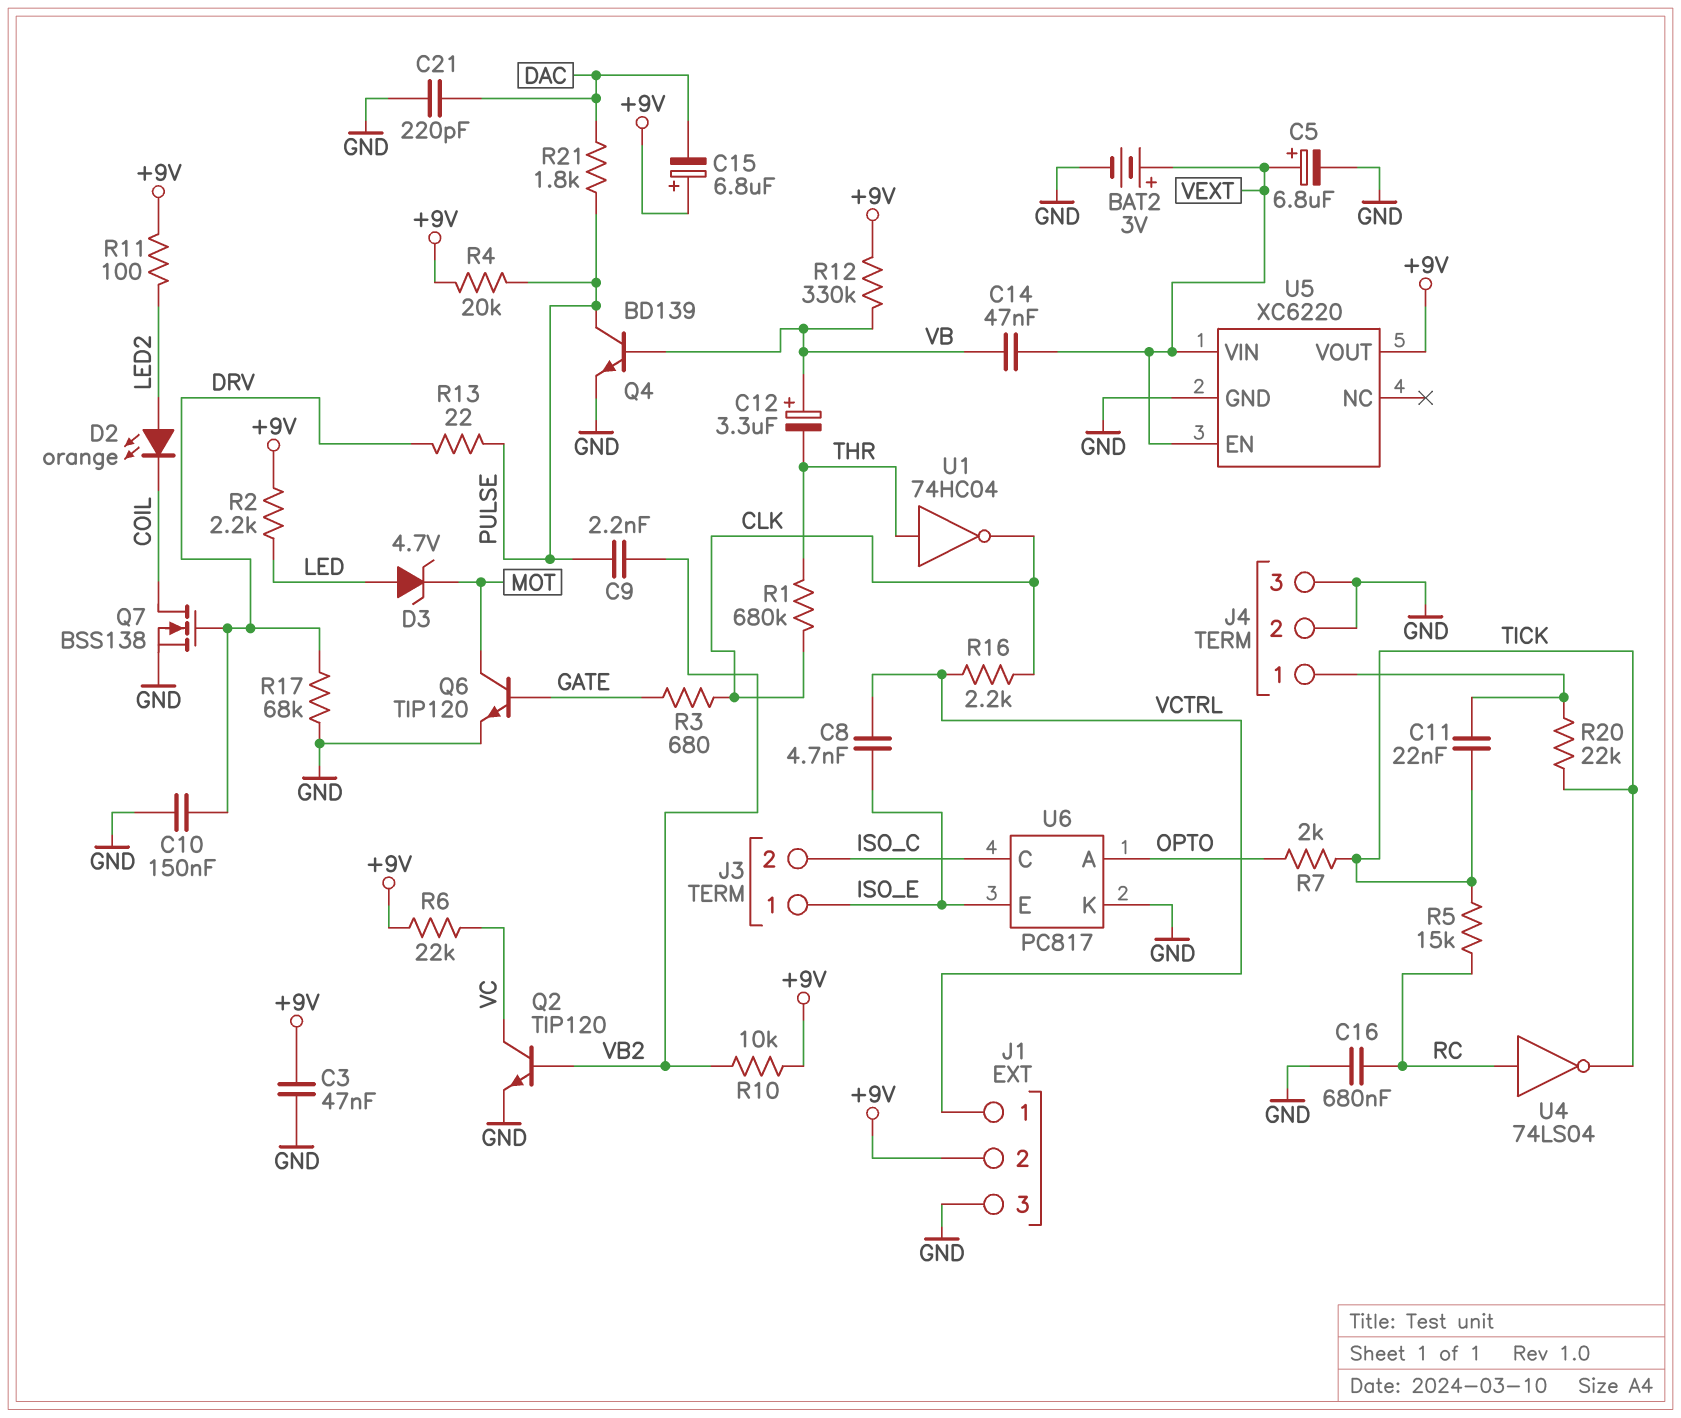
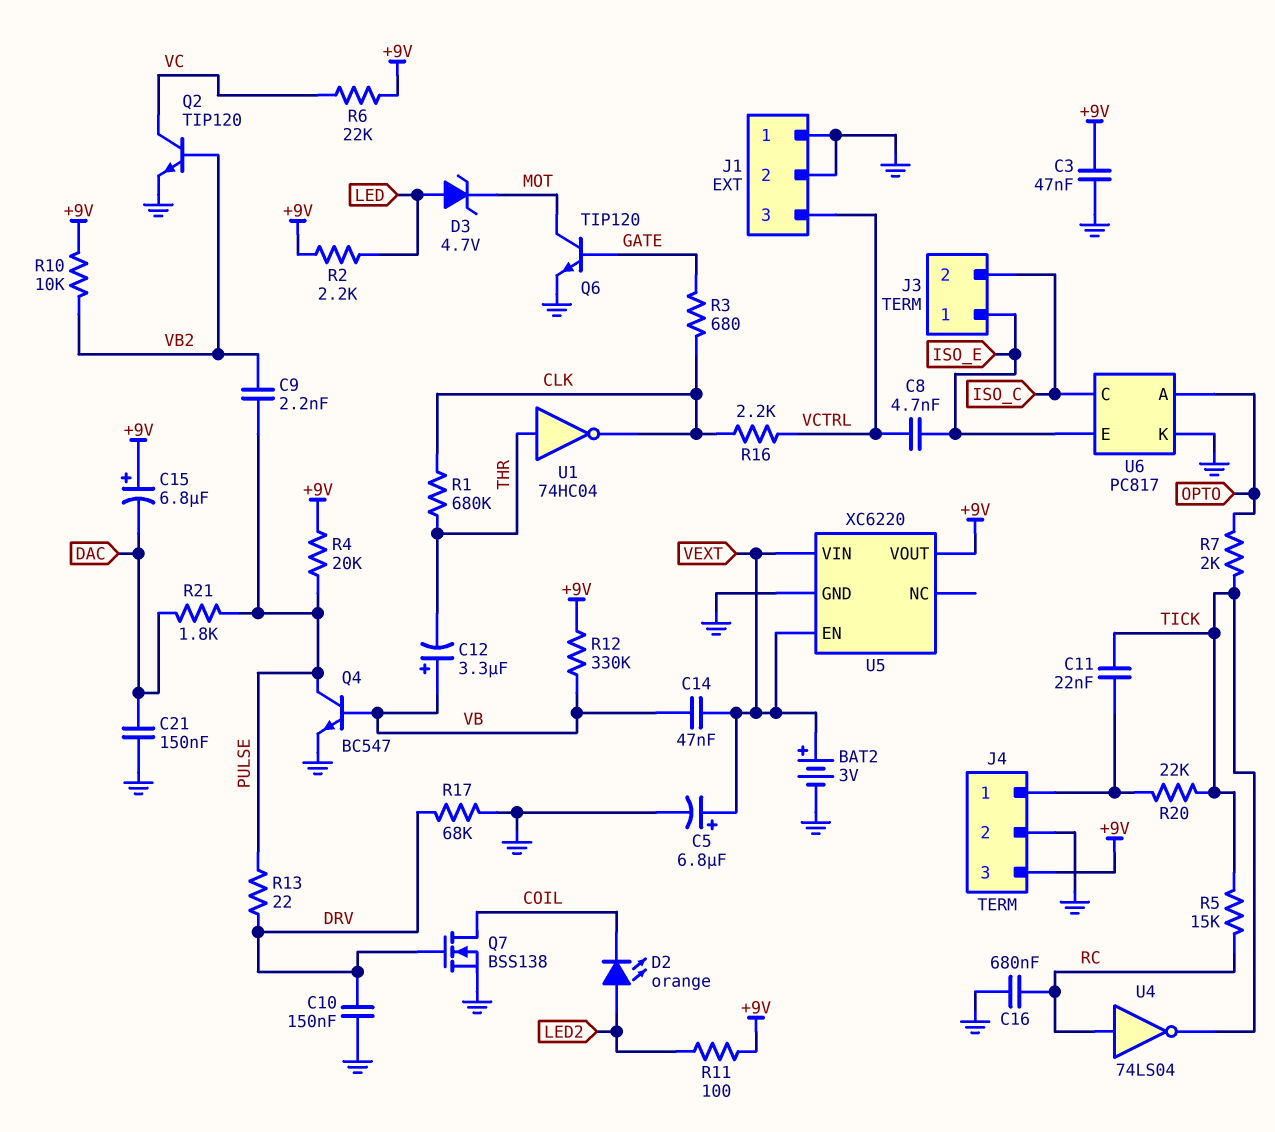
C21: 220pF (DAC, GND) -> 150nF (DAC, GND)
J1 pin 1: VCTRL -> GND
J1 pin 2: +9V -> GND
J1 pin 3: GND -> VCTRL
J4 pin 3: GND -> +9V
Q4: NPN BD139 (B VB, C PULSE, E GND) -> NPN BC547 (B VB, C PULSE, E GND)

